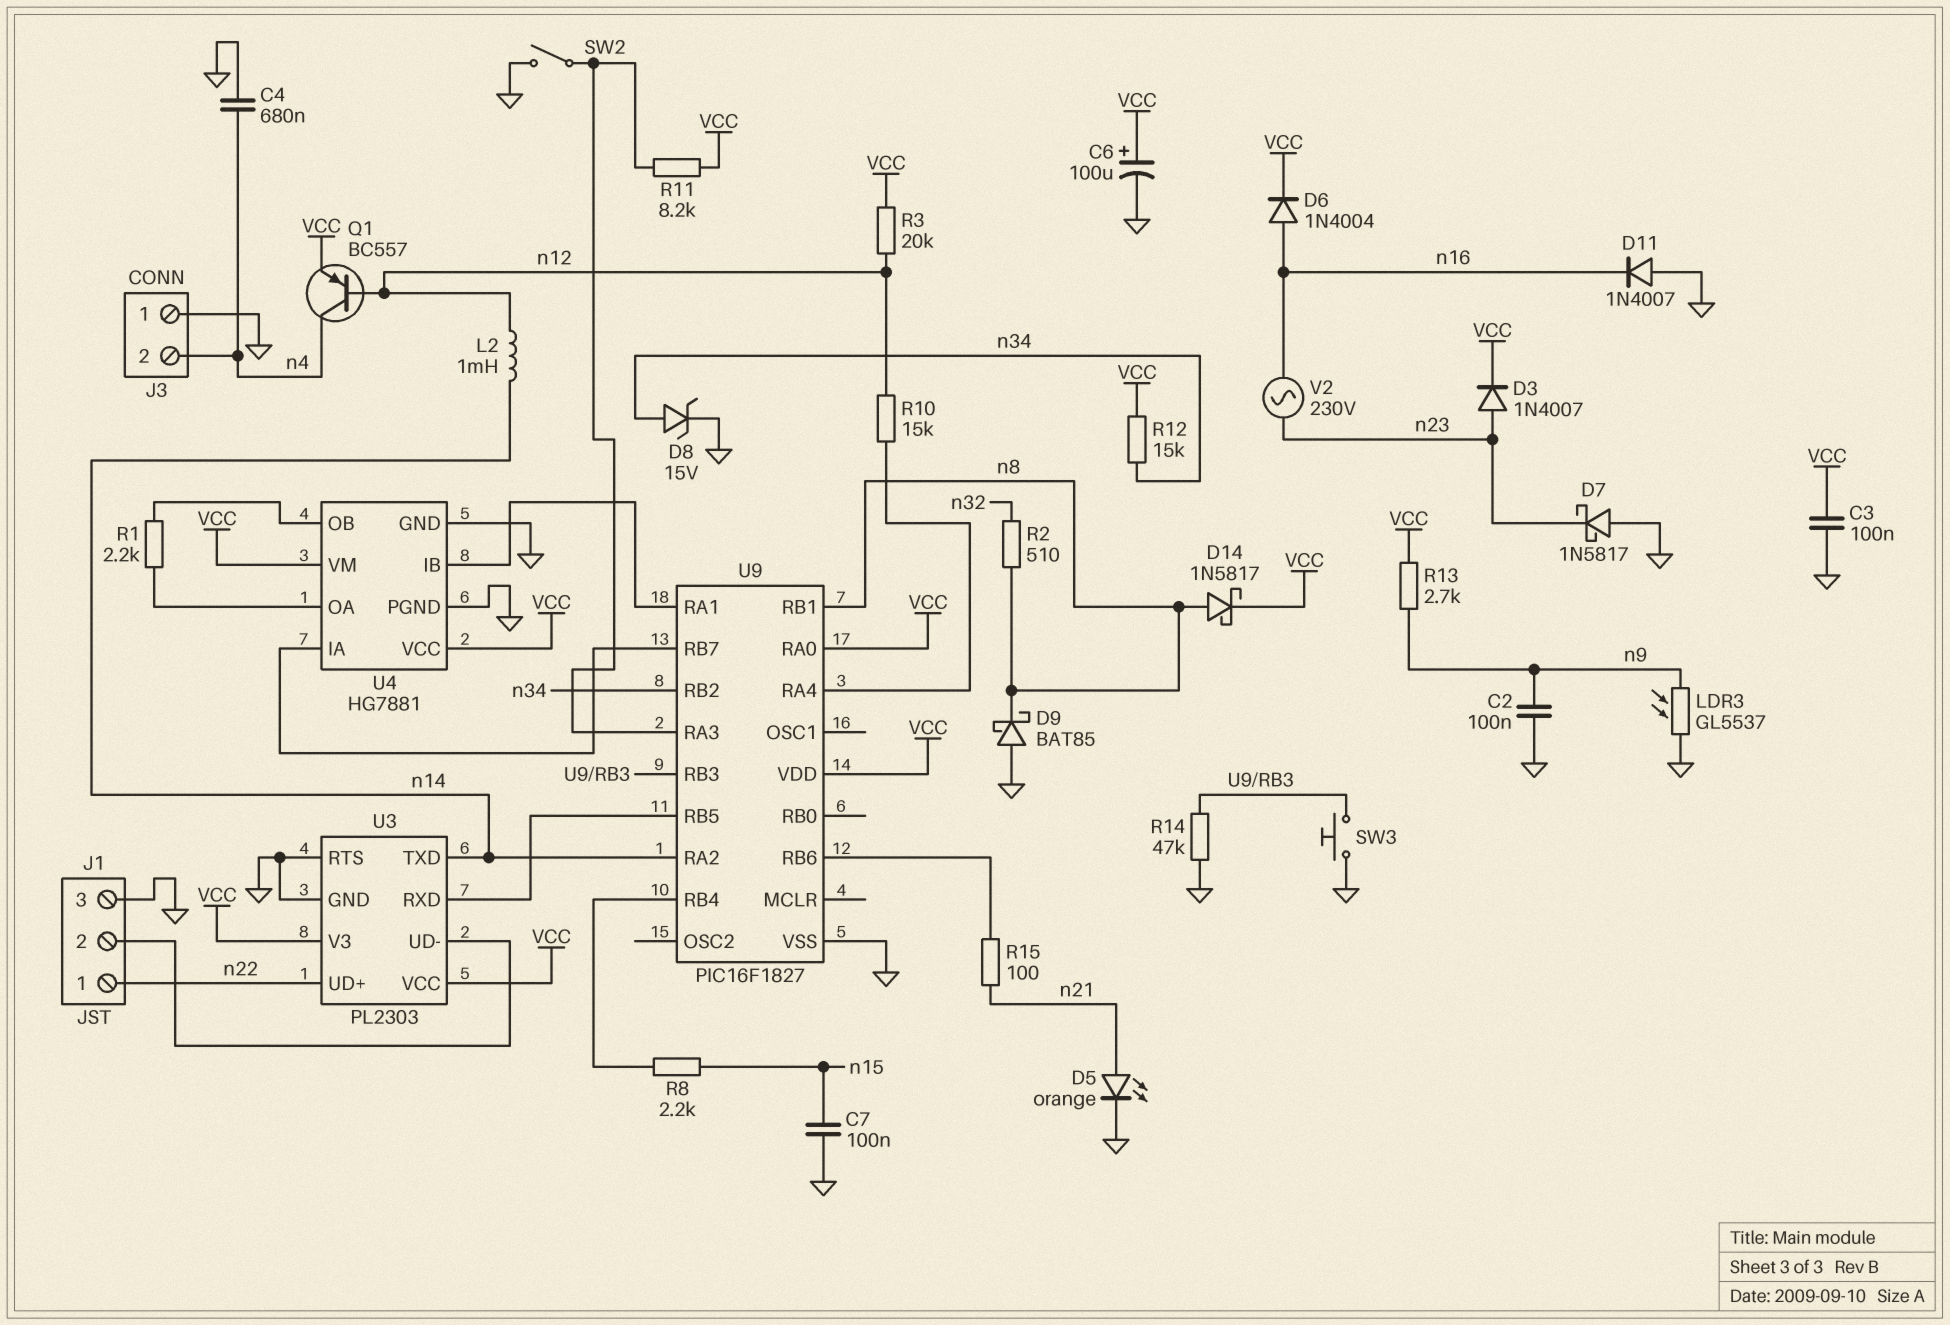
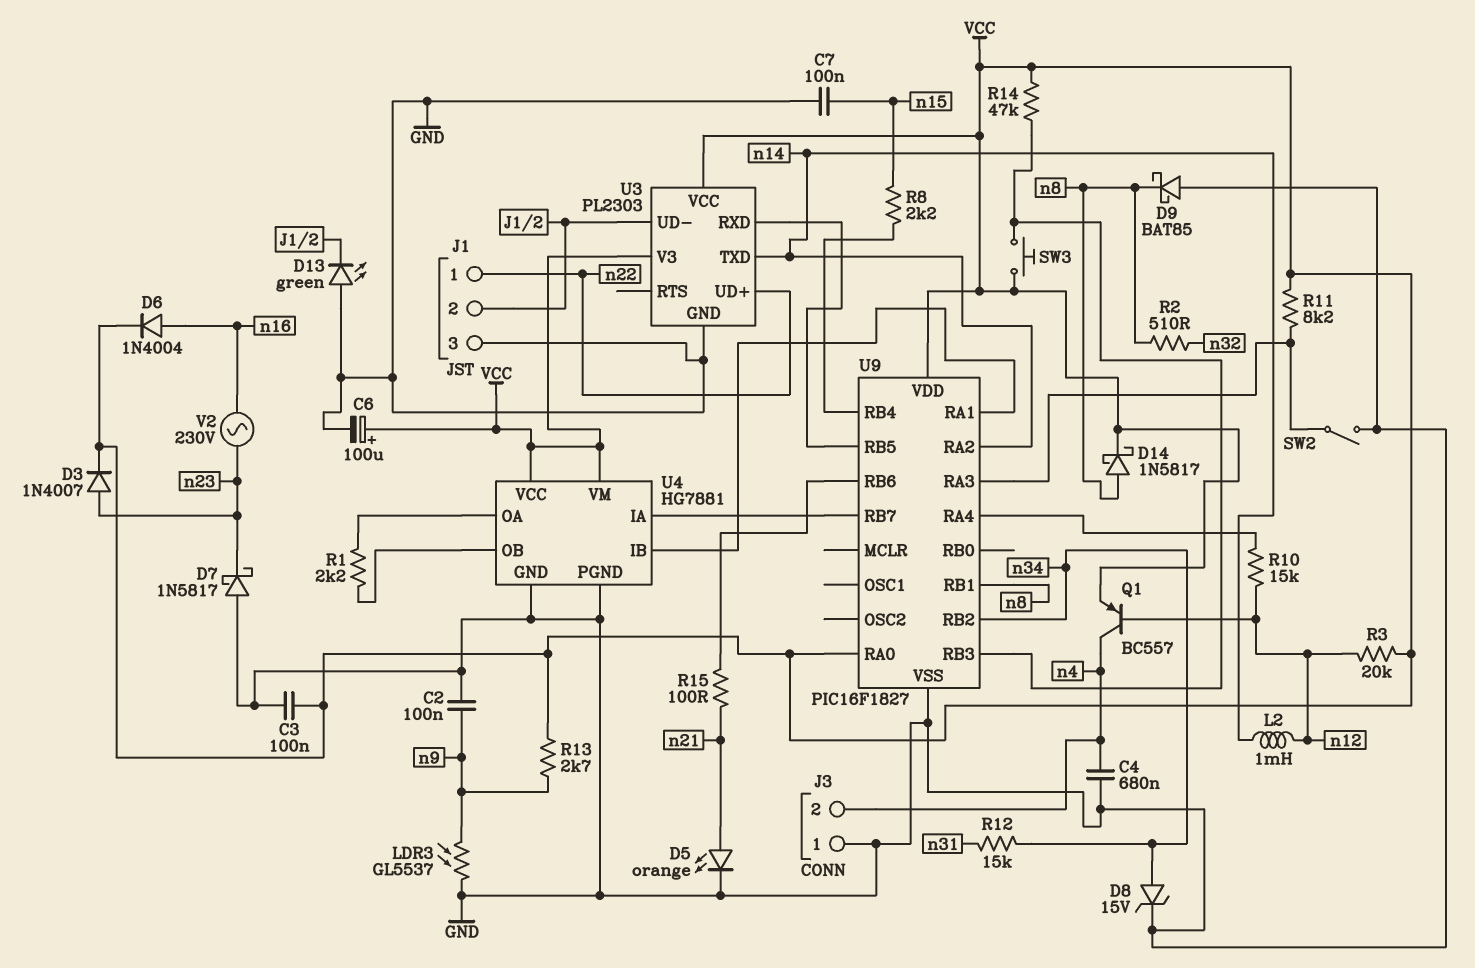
D11: diode 1N4007 (A GND, K n16) -> none
D13: none -> LED green (A GND, K J1/2)
R12: 15k (VCC, n34) -> 15k (n31, n34)
R14: 47k (GND, U9/RB3) -> 47k (U9/RB3, VCC)
SW3: button (GND, U9/RB3) -> button (U9/RB3, VCC)
U3 pin RTS: GND -> none

